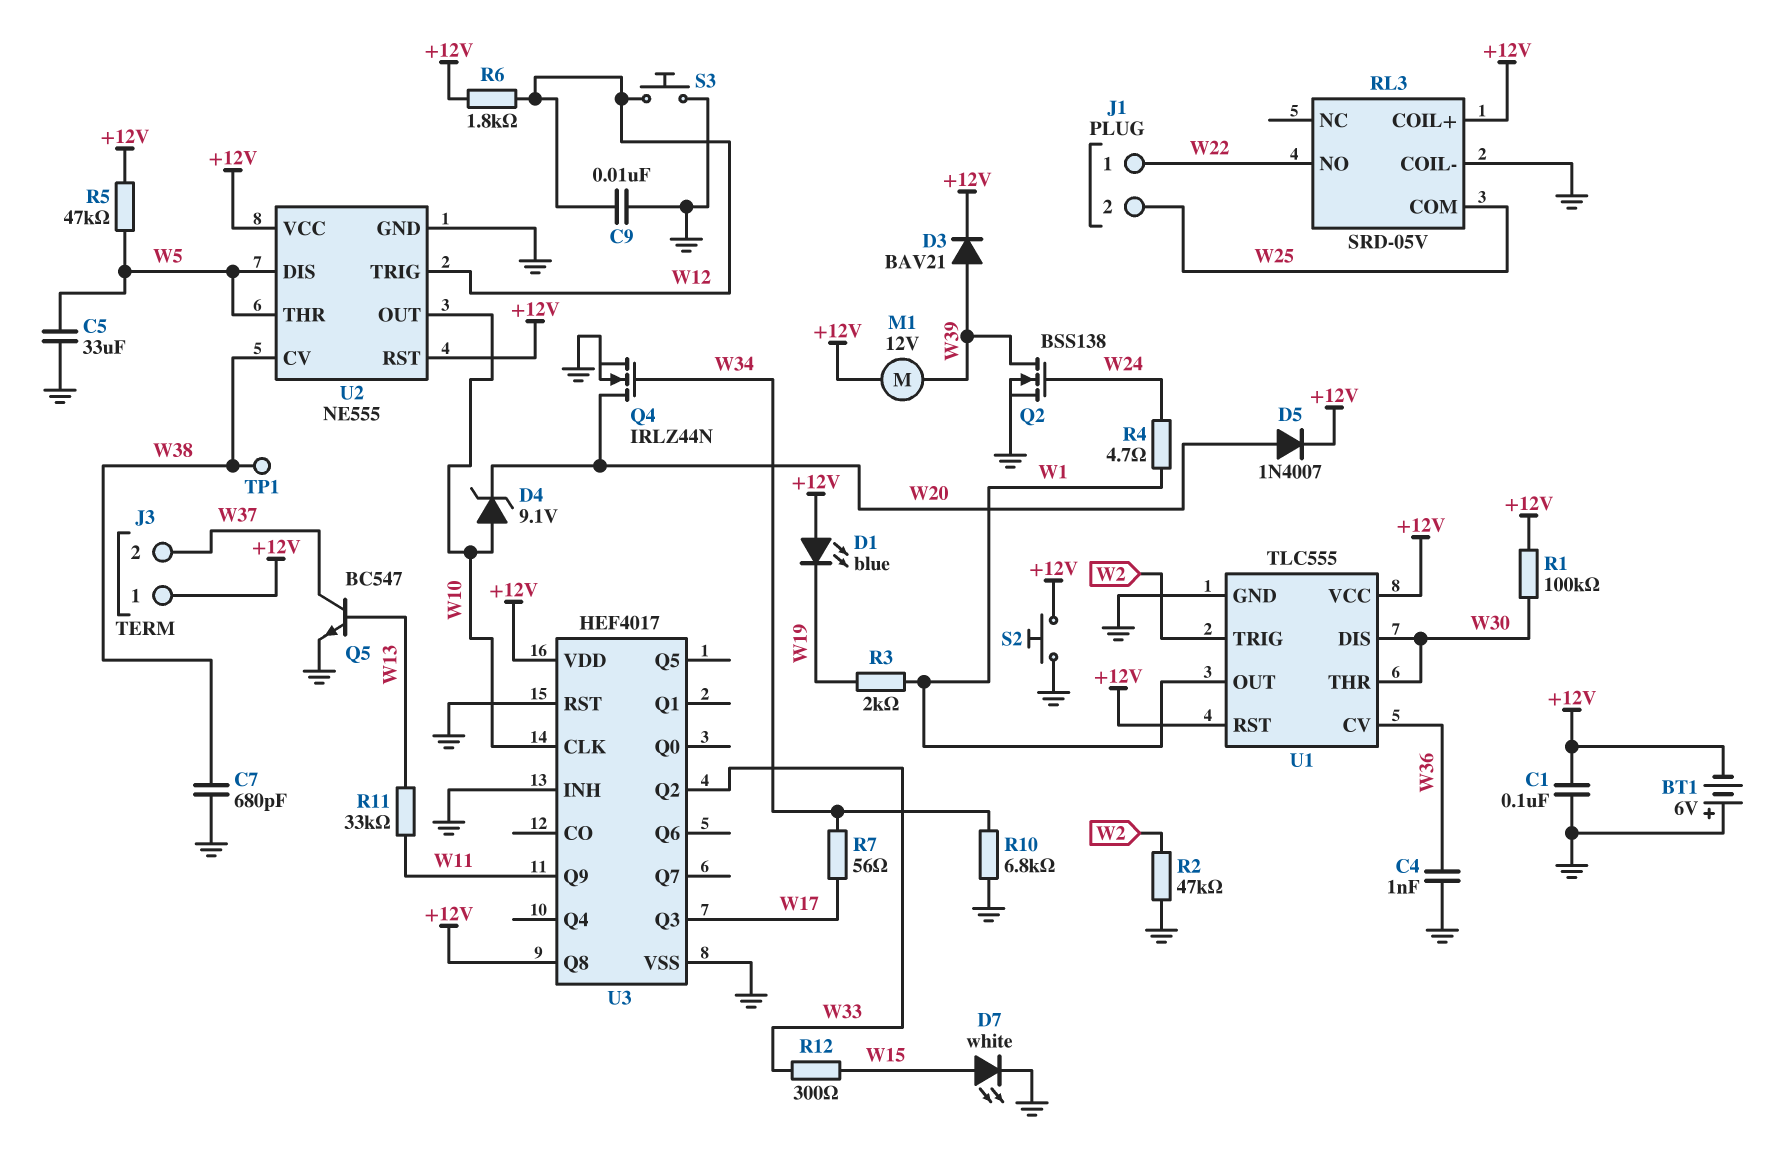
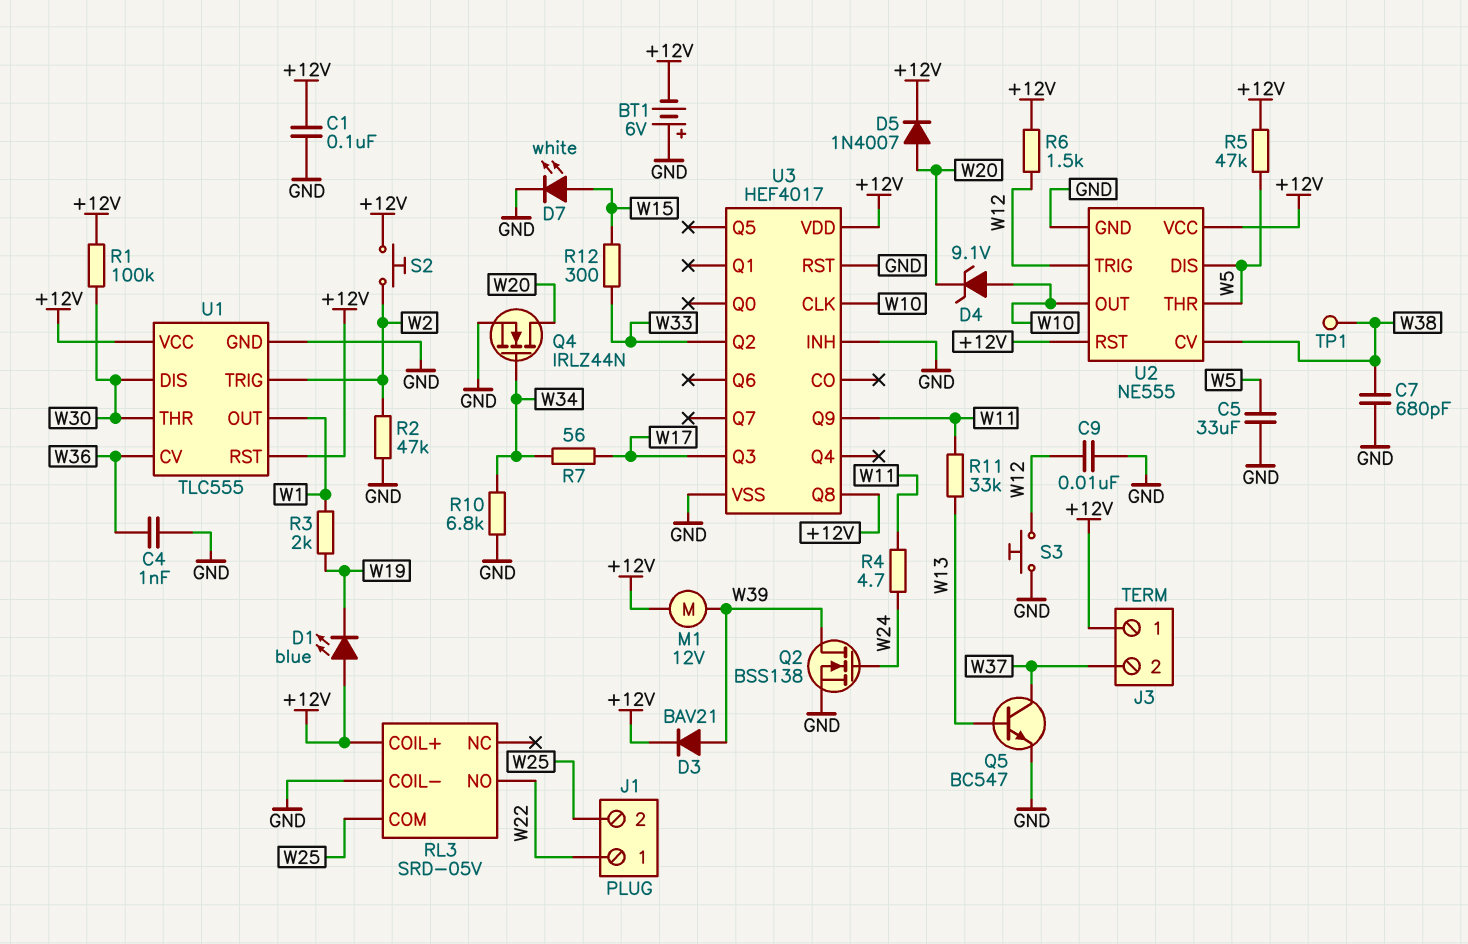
R4: 4.7 (W1, W24) -> 4.7 (W11, W24)
R6: 1.8k (+12V, W12) -> 1.5k (+12V, W12)
S2: button (+12V, GND) -> button (+12V, W2)

